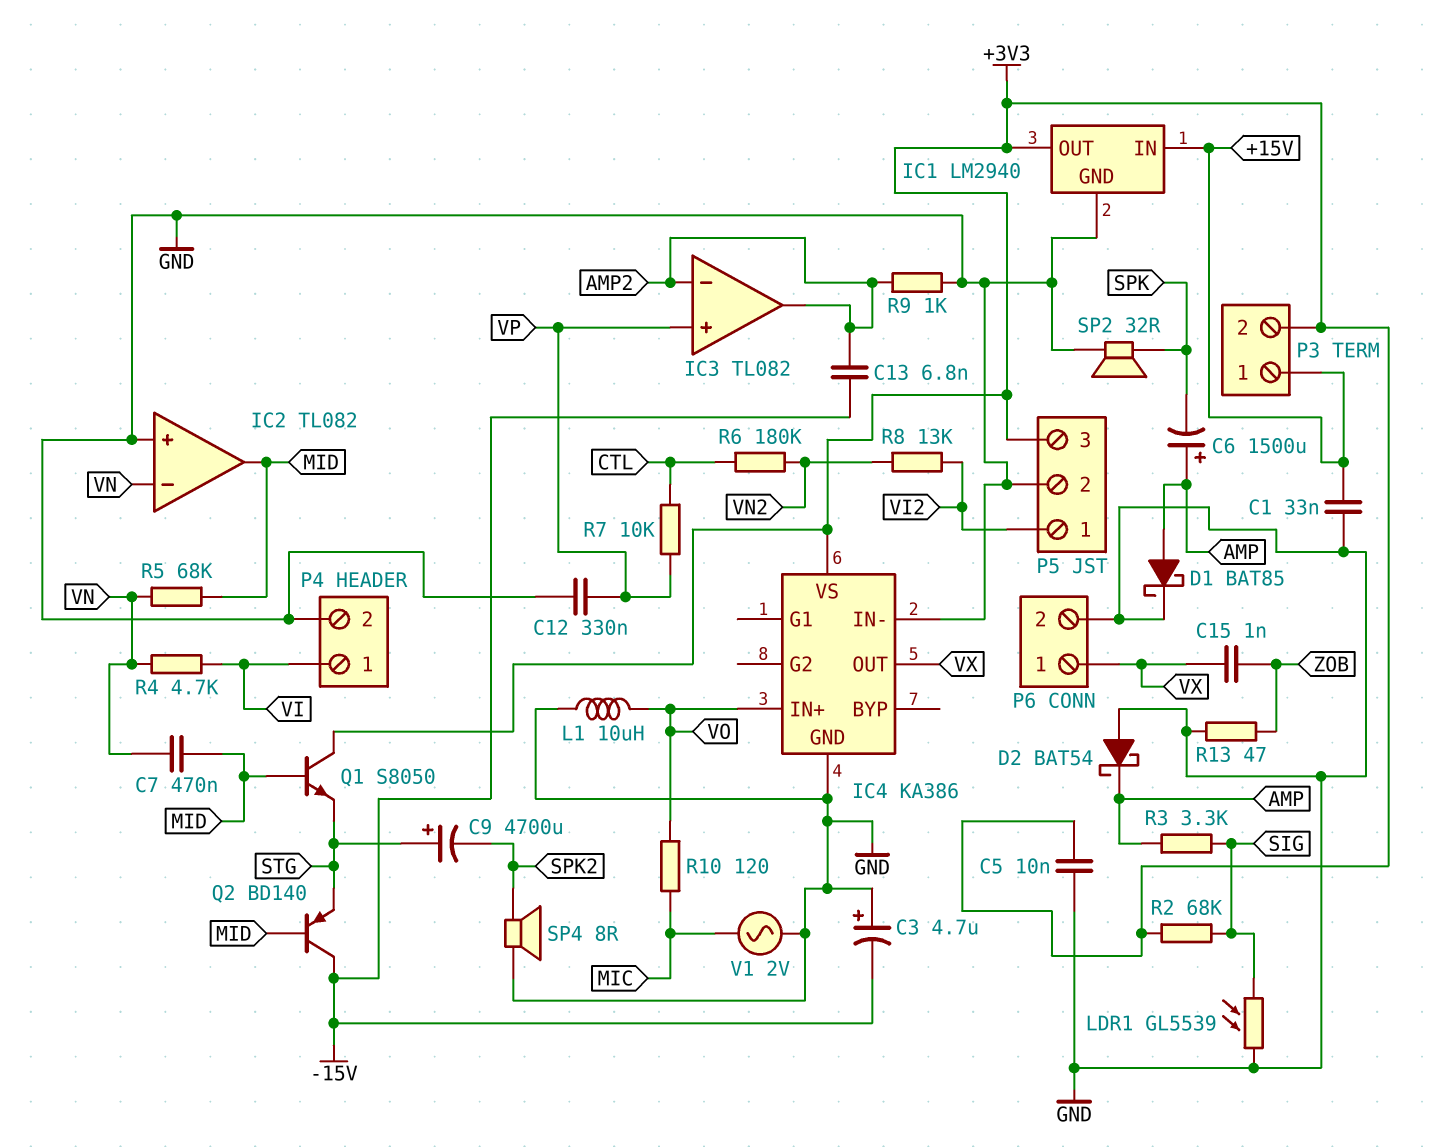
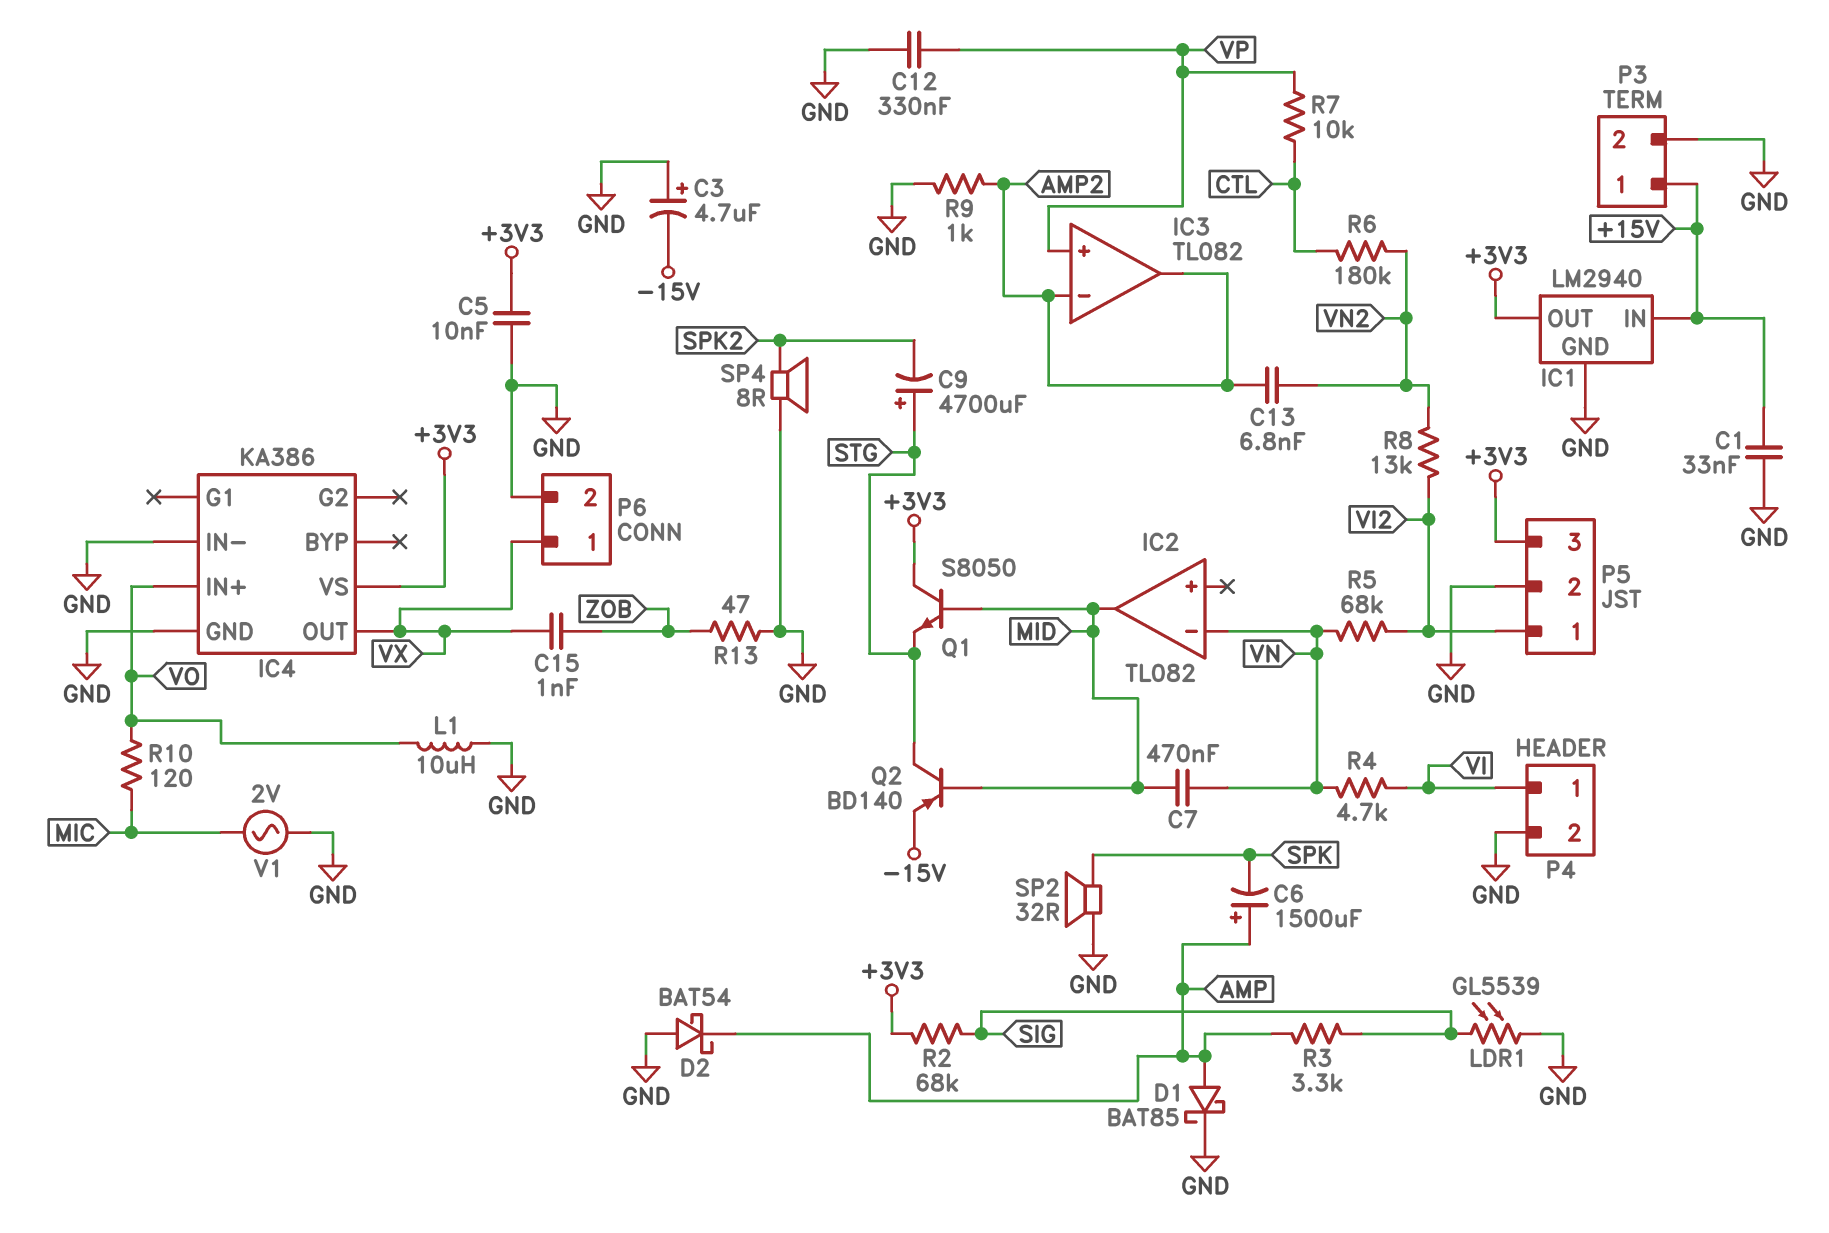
C13: 6.8nF (-15V, AMP2) -> 6.8nF (AMP2, VN2)
IC2 pin in+: GND -> none
P3 pin 2: +3V3 -> GND
Q2: PNP BD140 (B MID, C -15V, E STG) -> PNP BD140 (B MID, C STG, E -15V)
R5: 68k (MID, VN) -> 68k (VI2, VN)

